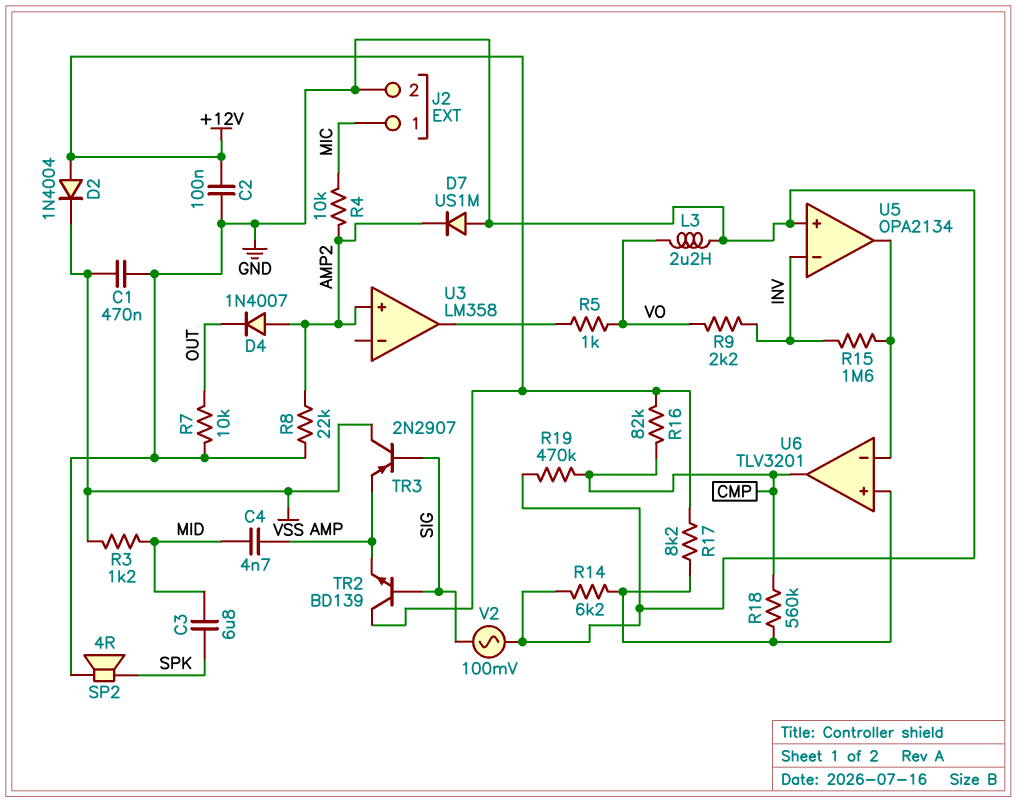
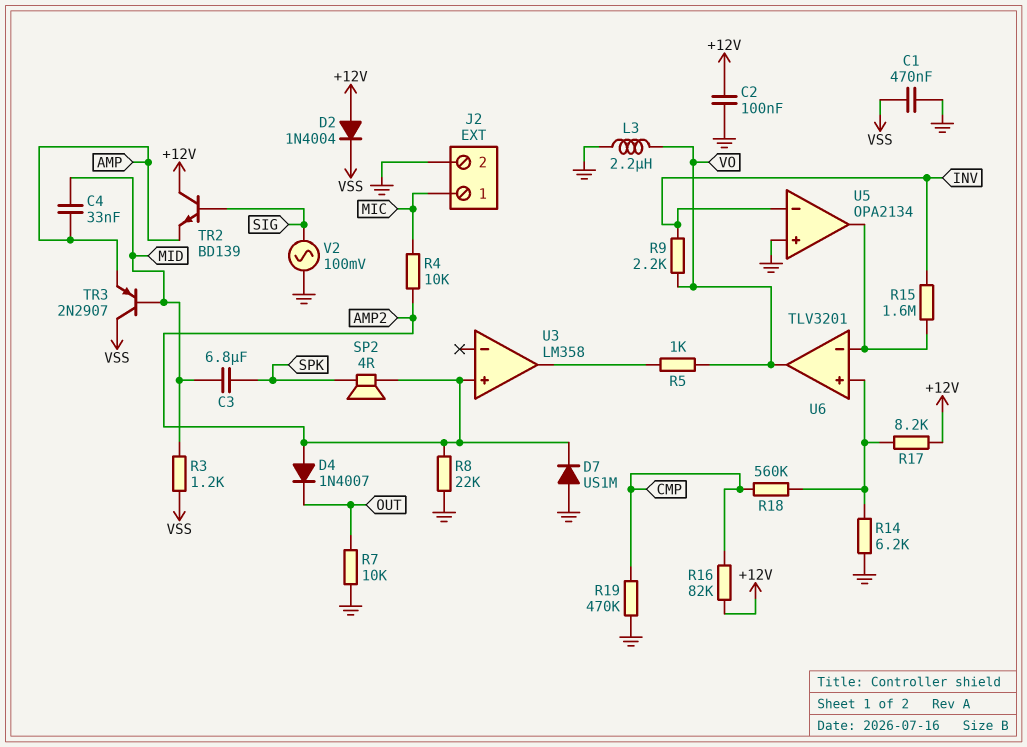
C4: 4.7nF (AMP, MID) -> 33nF (AMP, MID)
SP2: speaker 4R (GND, SPK) -> speaker 4R (AMP2, SPK)
TR3: PNP 2N2907 (B SIG, C VSS, E AMP) -> PNP 2N2907 (B MID, C VSS, E AMP)
U6 pin out: CMP -> VO

